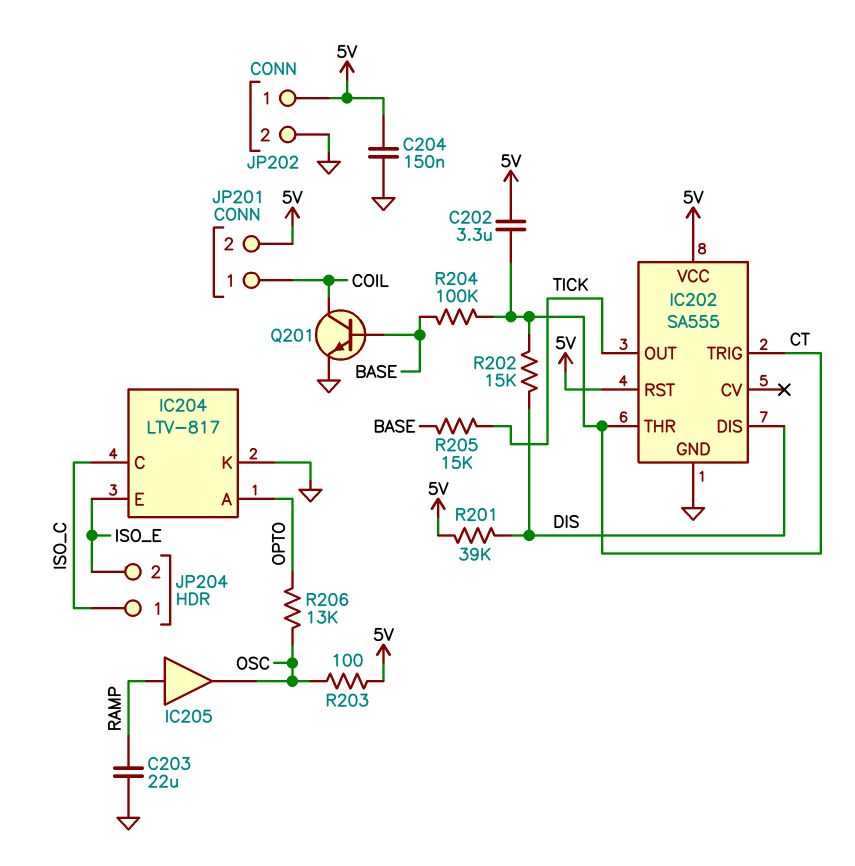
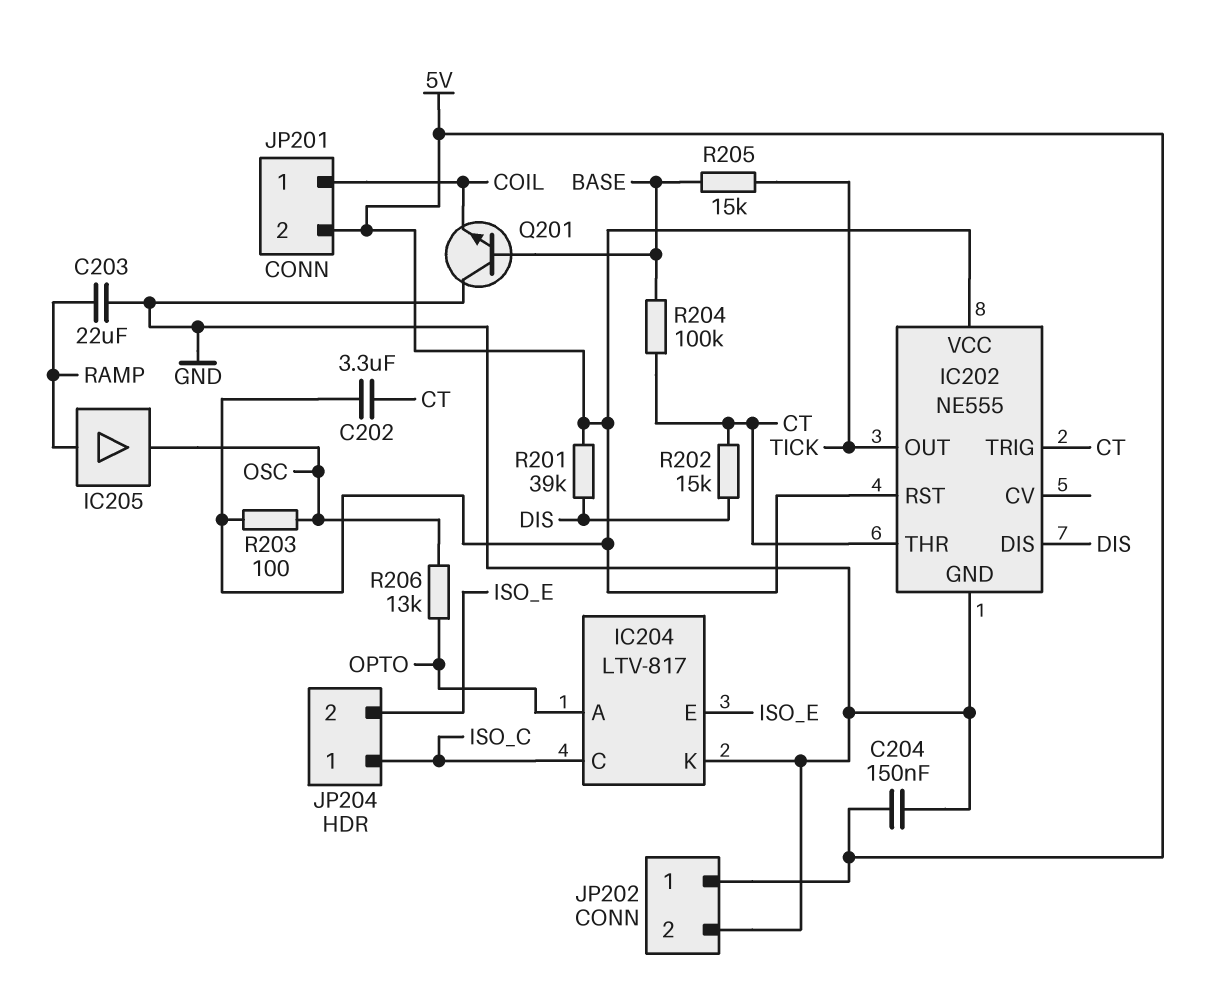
IC202: SA555 -> NE555
Q201: NPN (B BASE, C COIL, E GND) -> NPN (B BASE, C GND, E COIL)

